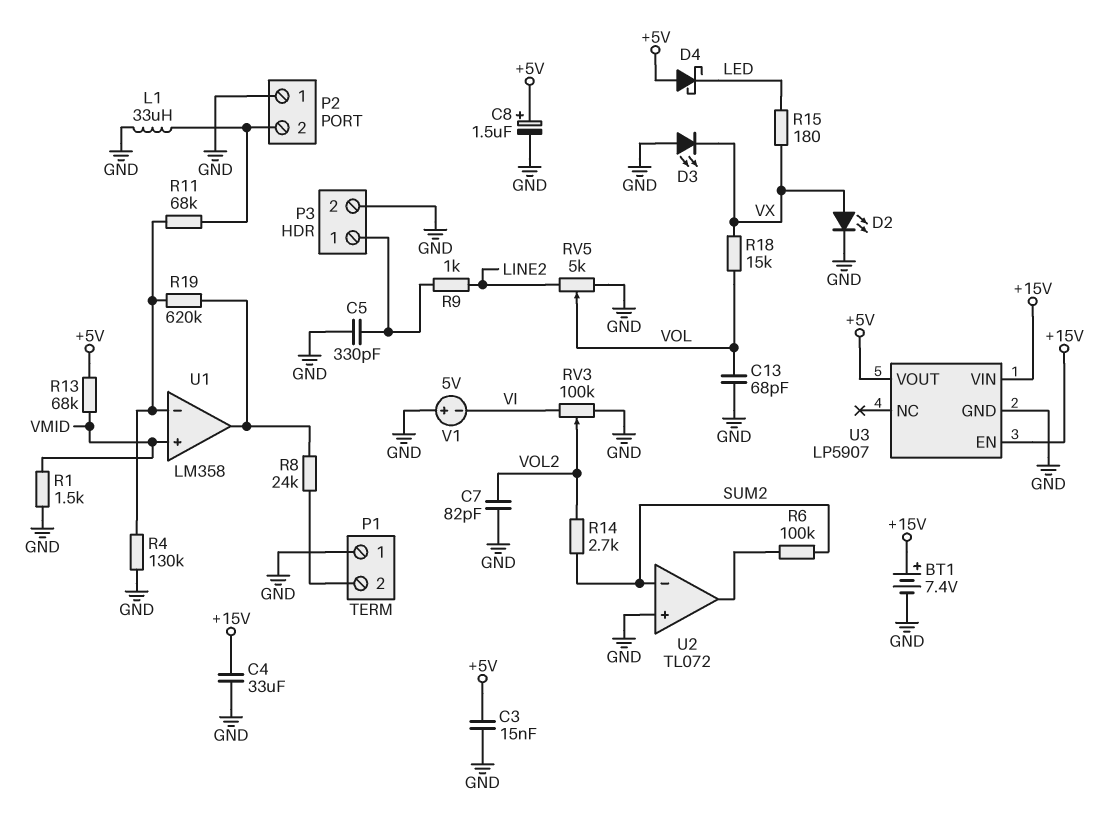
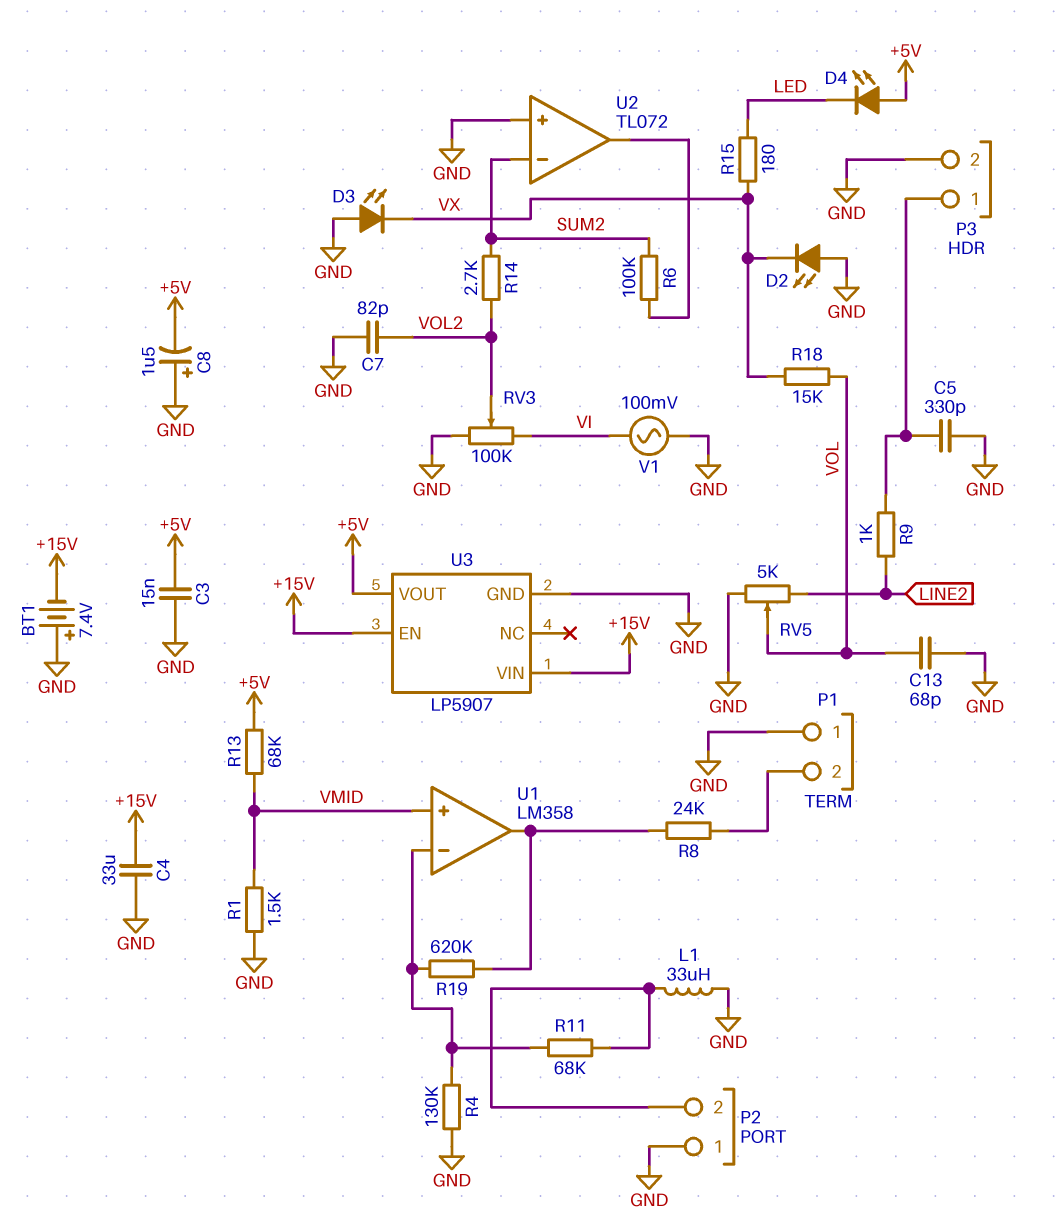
BT1: 7.4V (plus +15V, minus GND) -> 7.4V (plus GND, minus +15V)
C8: 1.5uF (plus +5V, minus GND) -> 1.5uF (plus GND, minus +5V)
D2: LED (A VX, K GND) -> LED (A GND, K VX)
D4: schottky (A +5V, K LED) -> LED (A +5V, K LED)
V1: 5V (plus GND, minus VI) -> AC 100mV (GND, VI)

